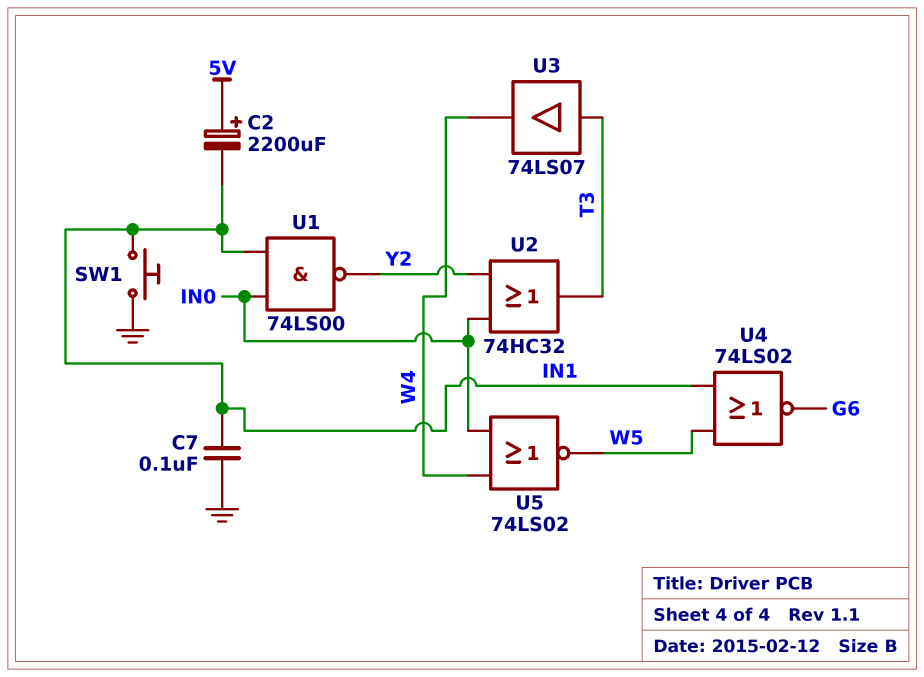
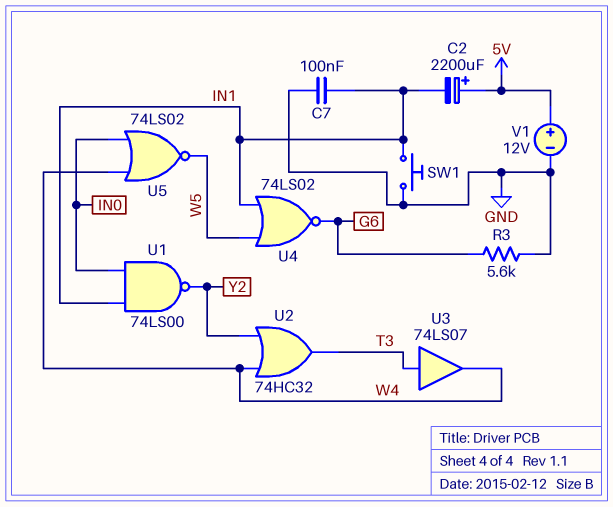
R3: none -> 5.6k (G6, GND)
U2: OR 74HC32 (in IN0, in Y2, out T3) -> OR 74HC32 (in W4, in Y2, out T3)
V1: none -> 12V (plus 5V, minus GND)

